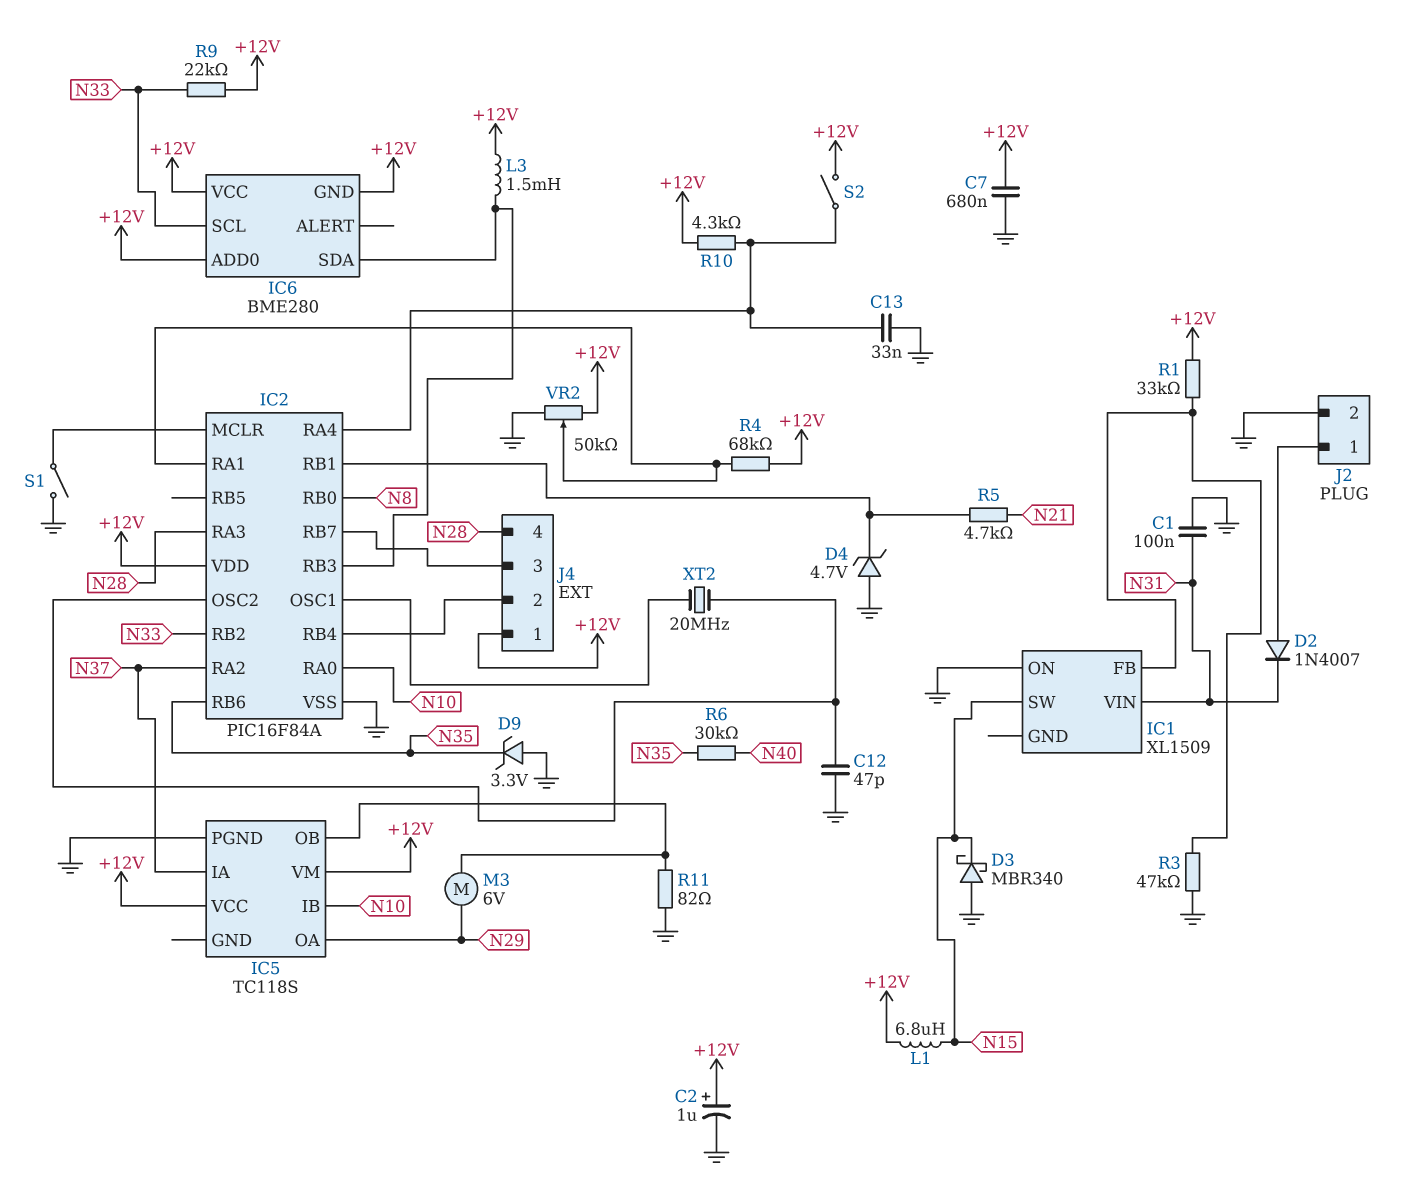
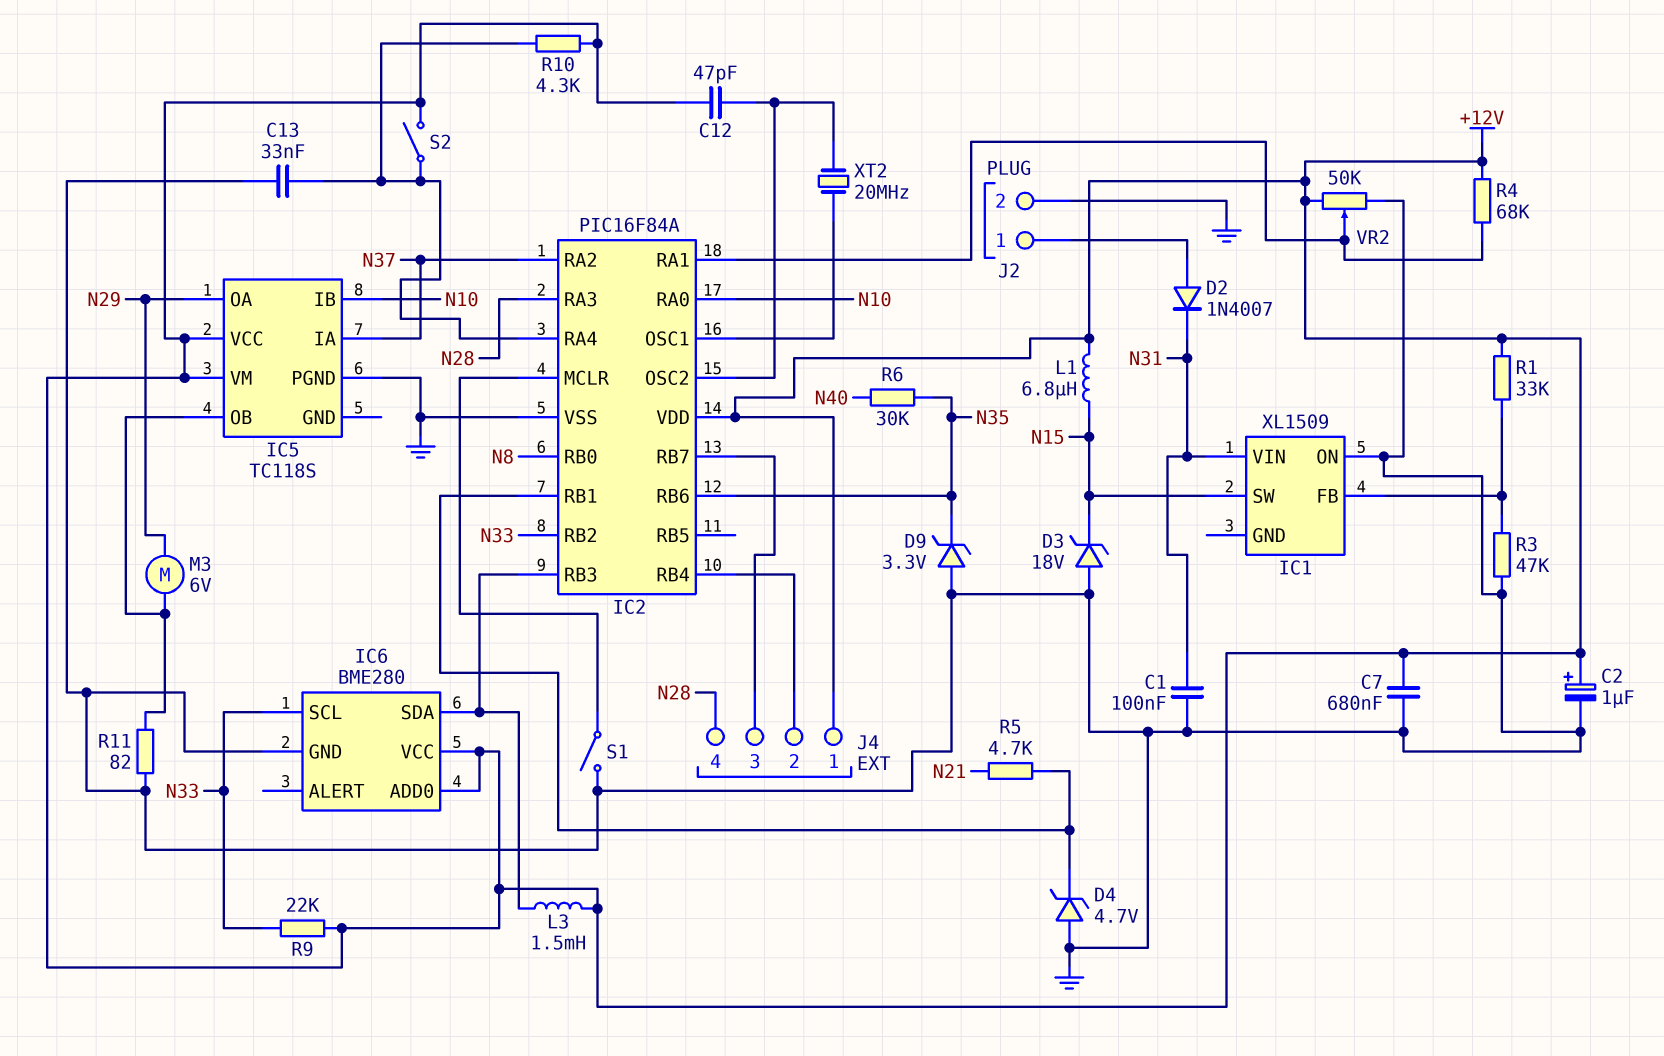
C12: 47pF (GND, IC2/OSC2) -> 47pF (+12V, IC2/OSC2)
D3: schottky MBR340 (A GND, K N15) -> zener 18V (A GND, K N15)
IC6 pin GND: +12V -> GND

